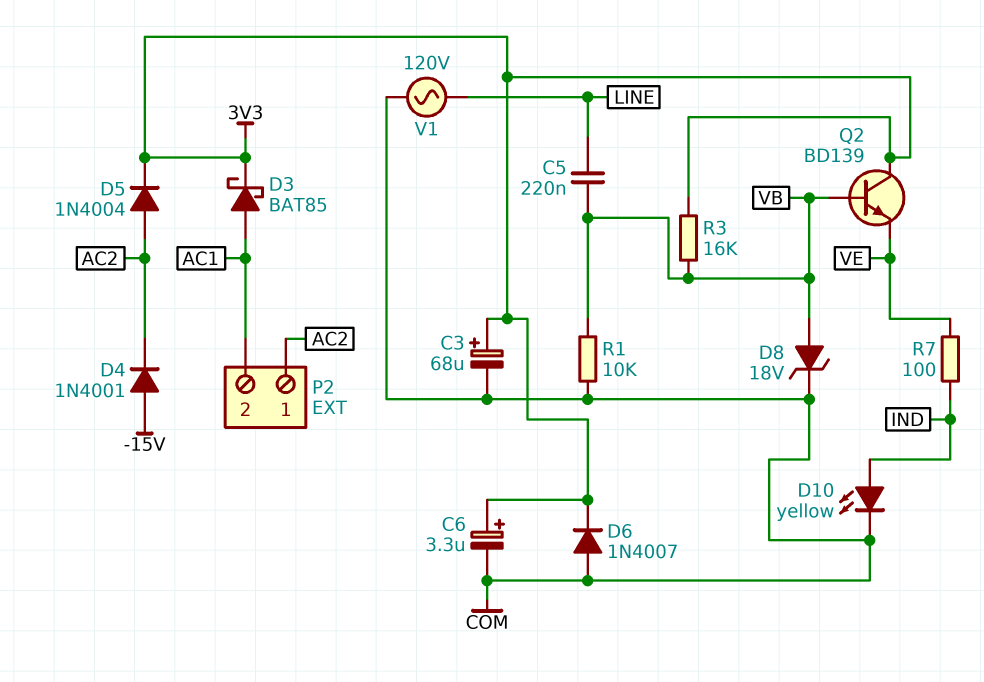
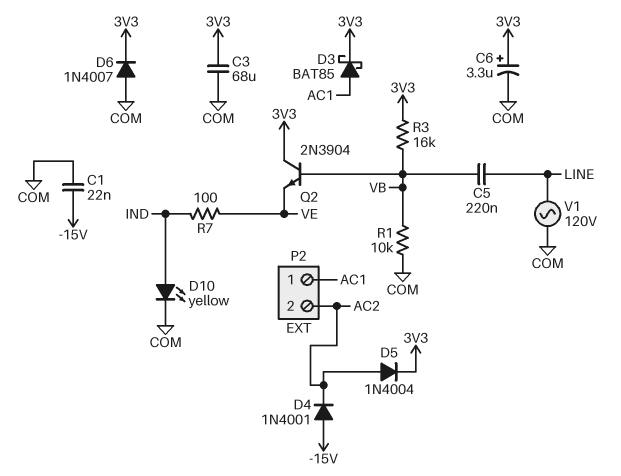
C1: none -> 22nF (-15V, COM)
C3: 68uF (plus 3V3, minus COM) -> 68uF (3V3, COM)
D8: zener 18V (A VB, K COM) -> none
P2 pin 1: AC2 -> AC1
P2 pin 2: AC1 -> AC2
Q2: NPN BD139 (B VB, C 3V3, E VE) -> NPN 2N3904 (B VB, C 3V3, E VE)

